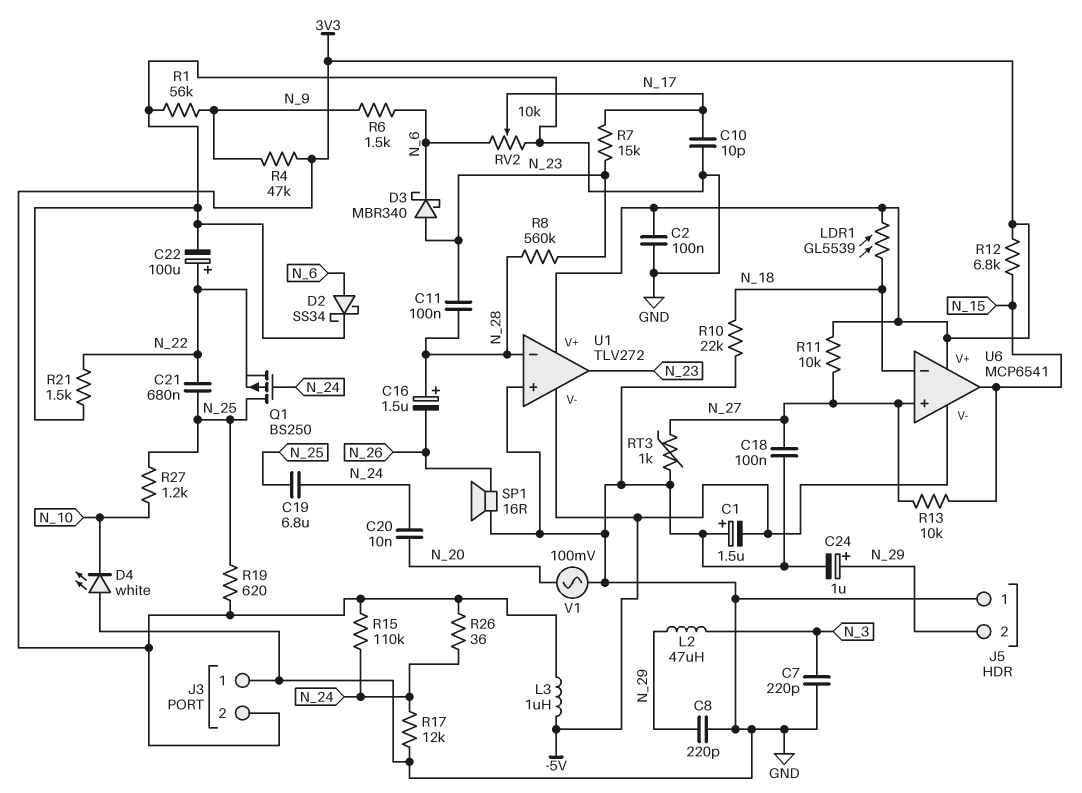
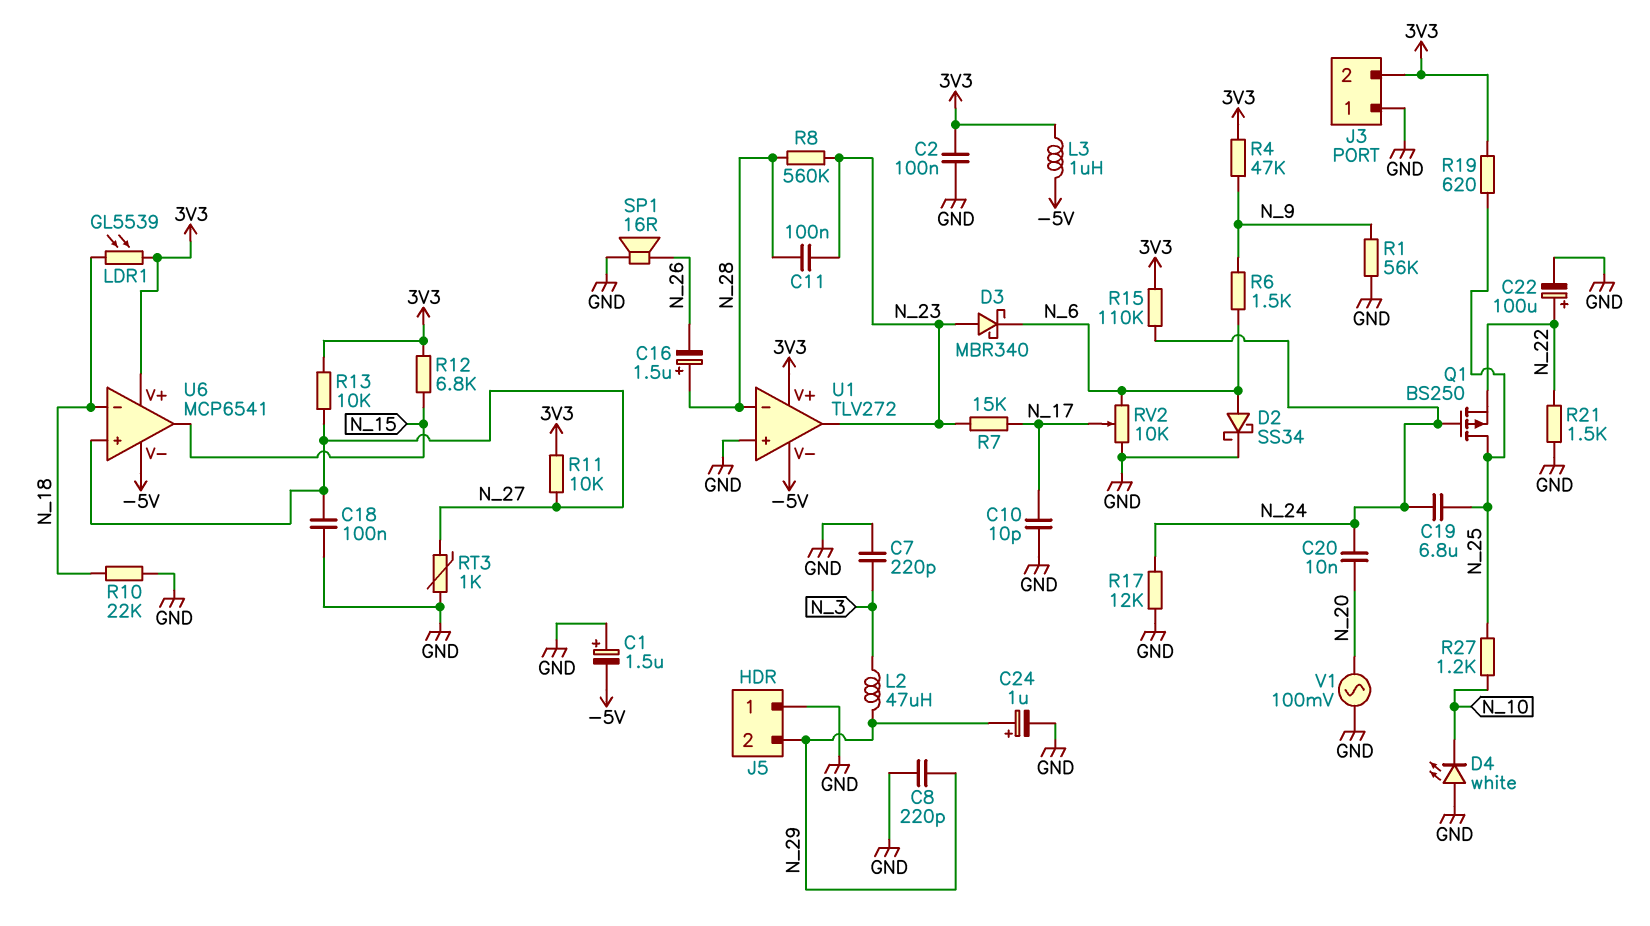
C21: 680nF (N_22, N_25) -> none
R13: 10k (N_15, N_27) -> 10k (3V3, N_27)
R26: 36 (3V3, N_24) -> none

